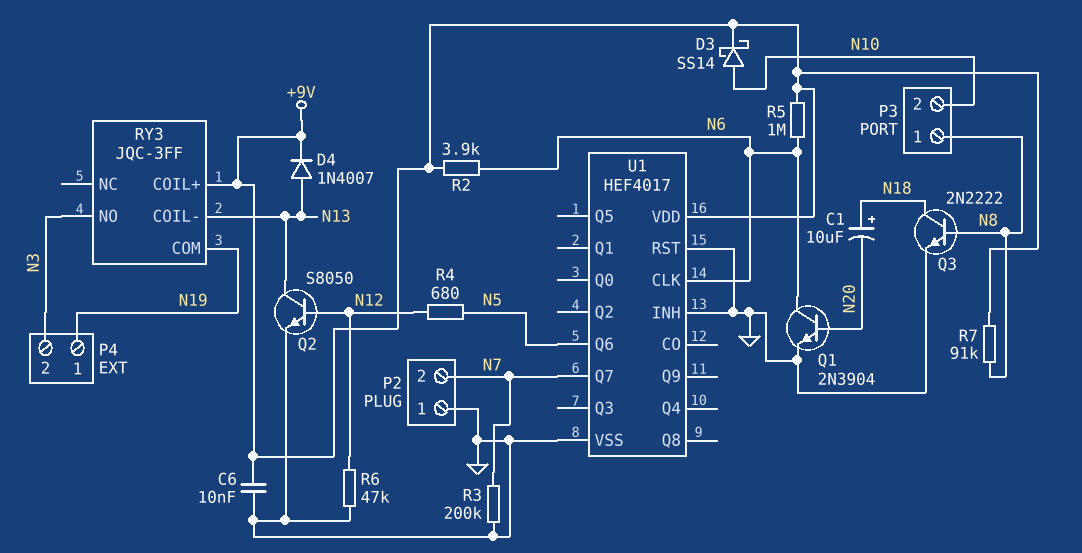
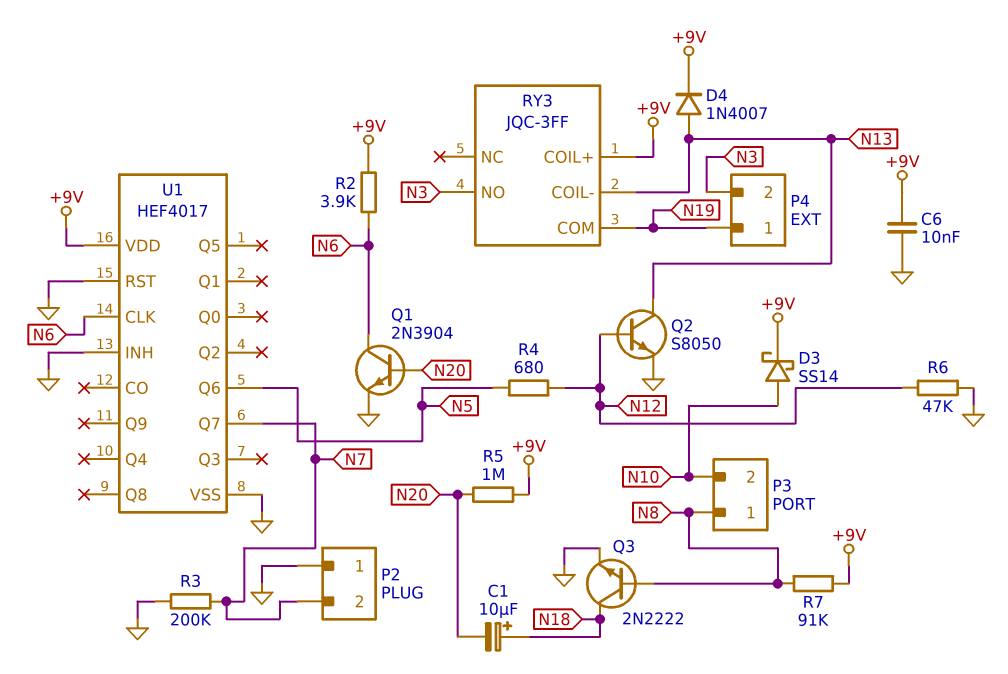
R5: 1M (+9V, N6) -> 1M (+9V, N20)

